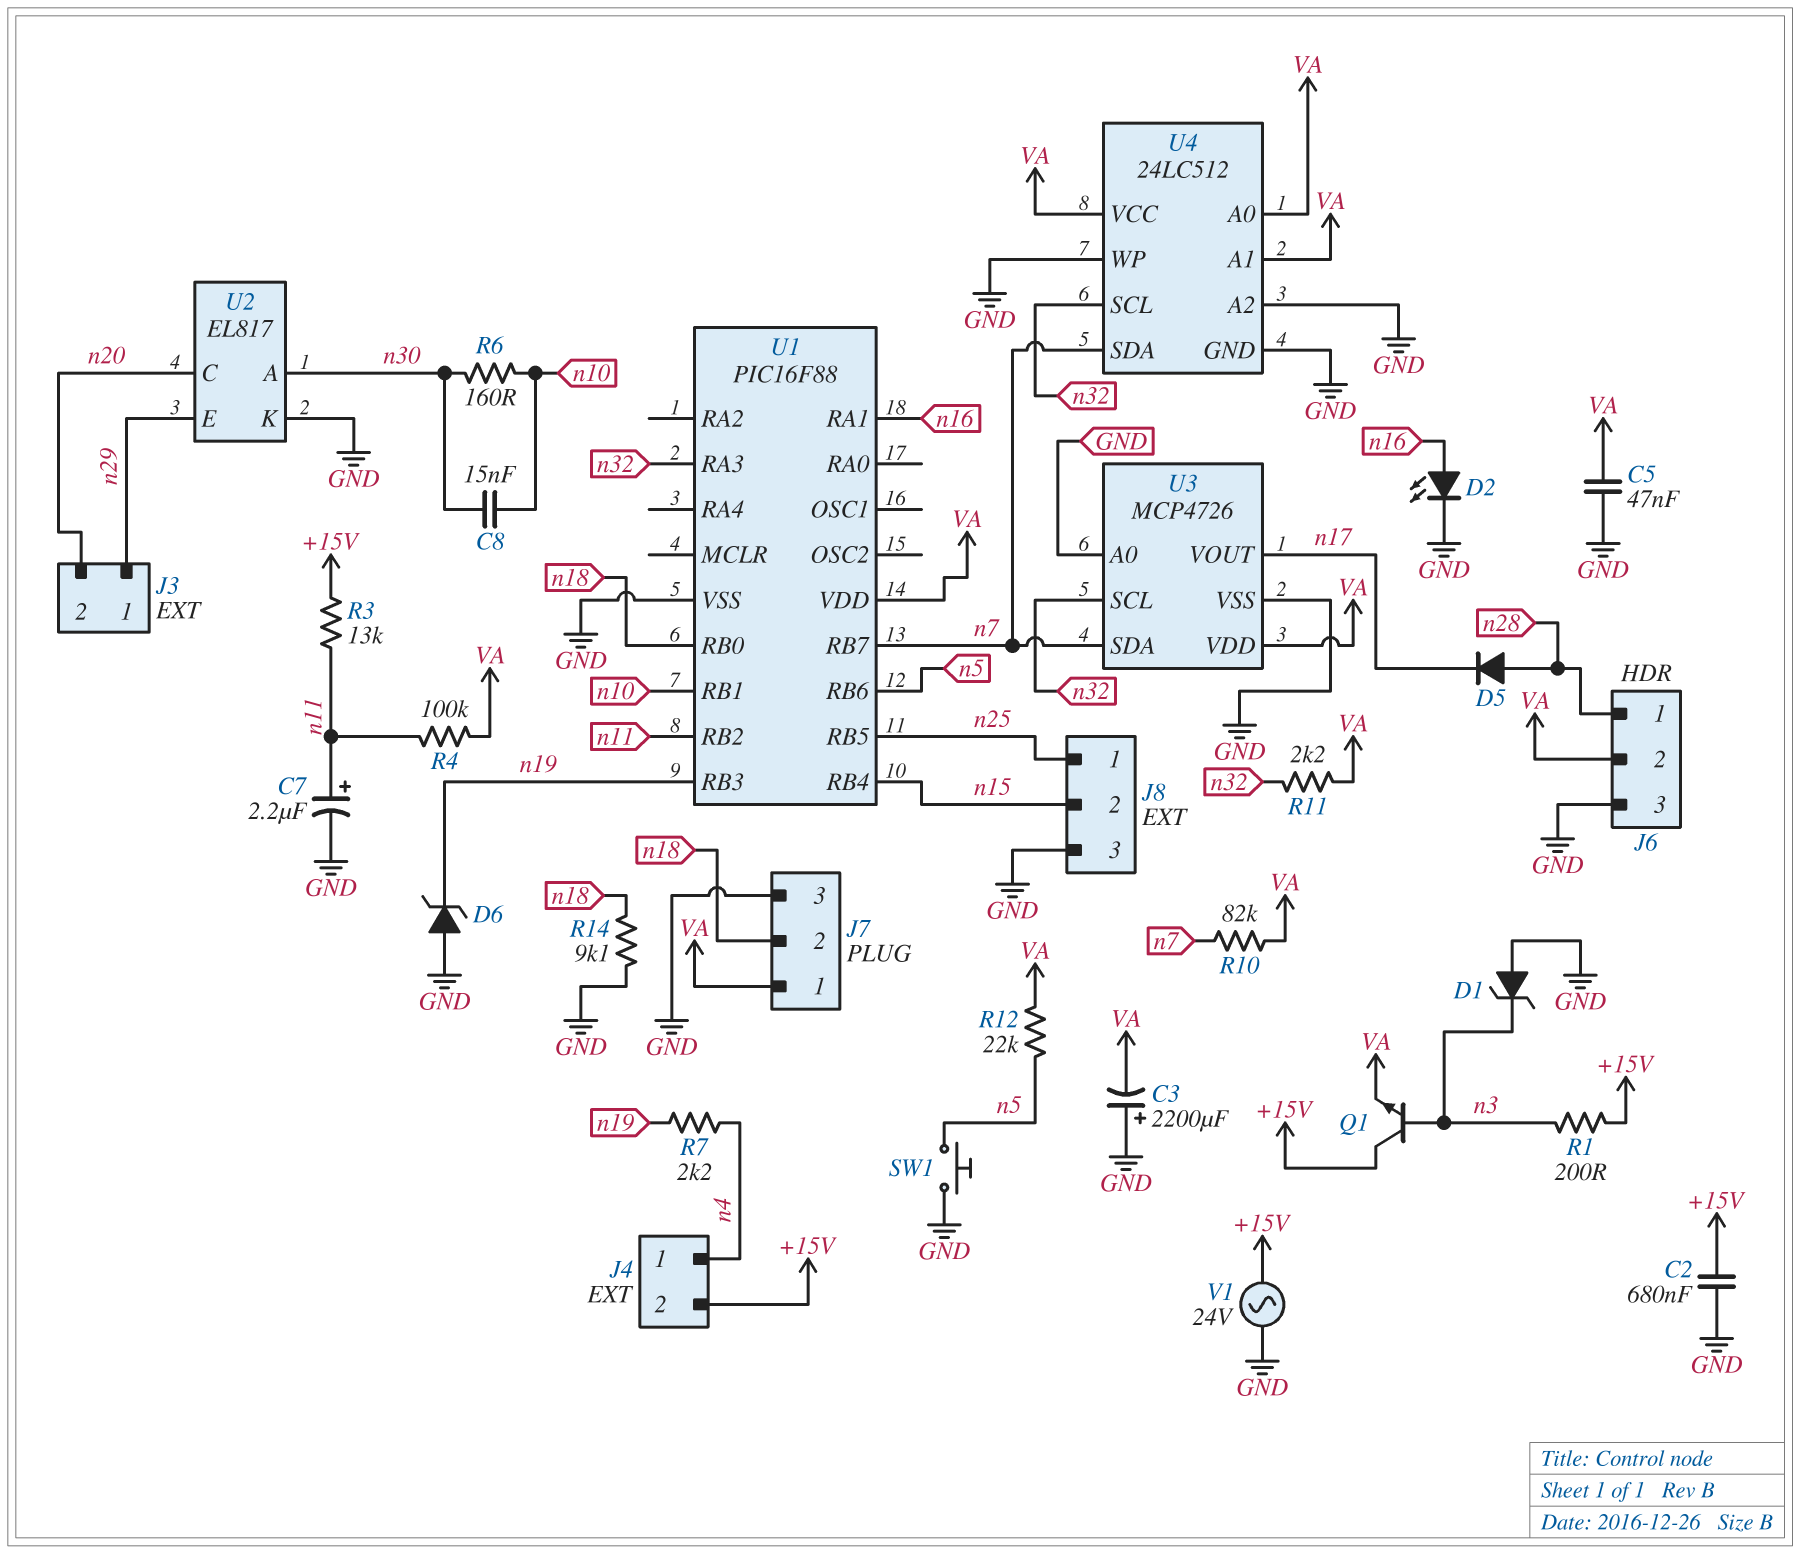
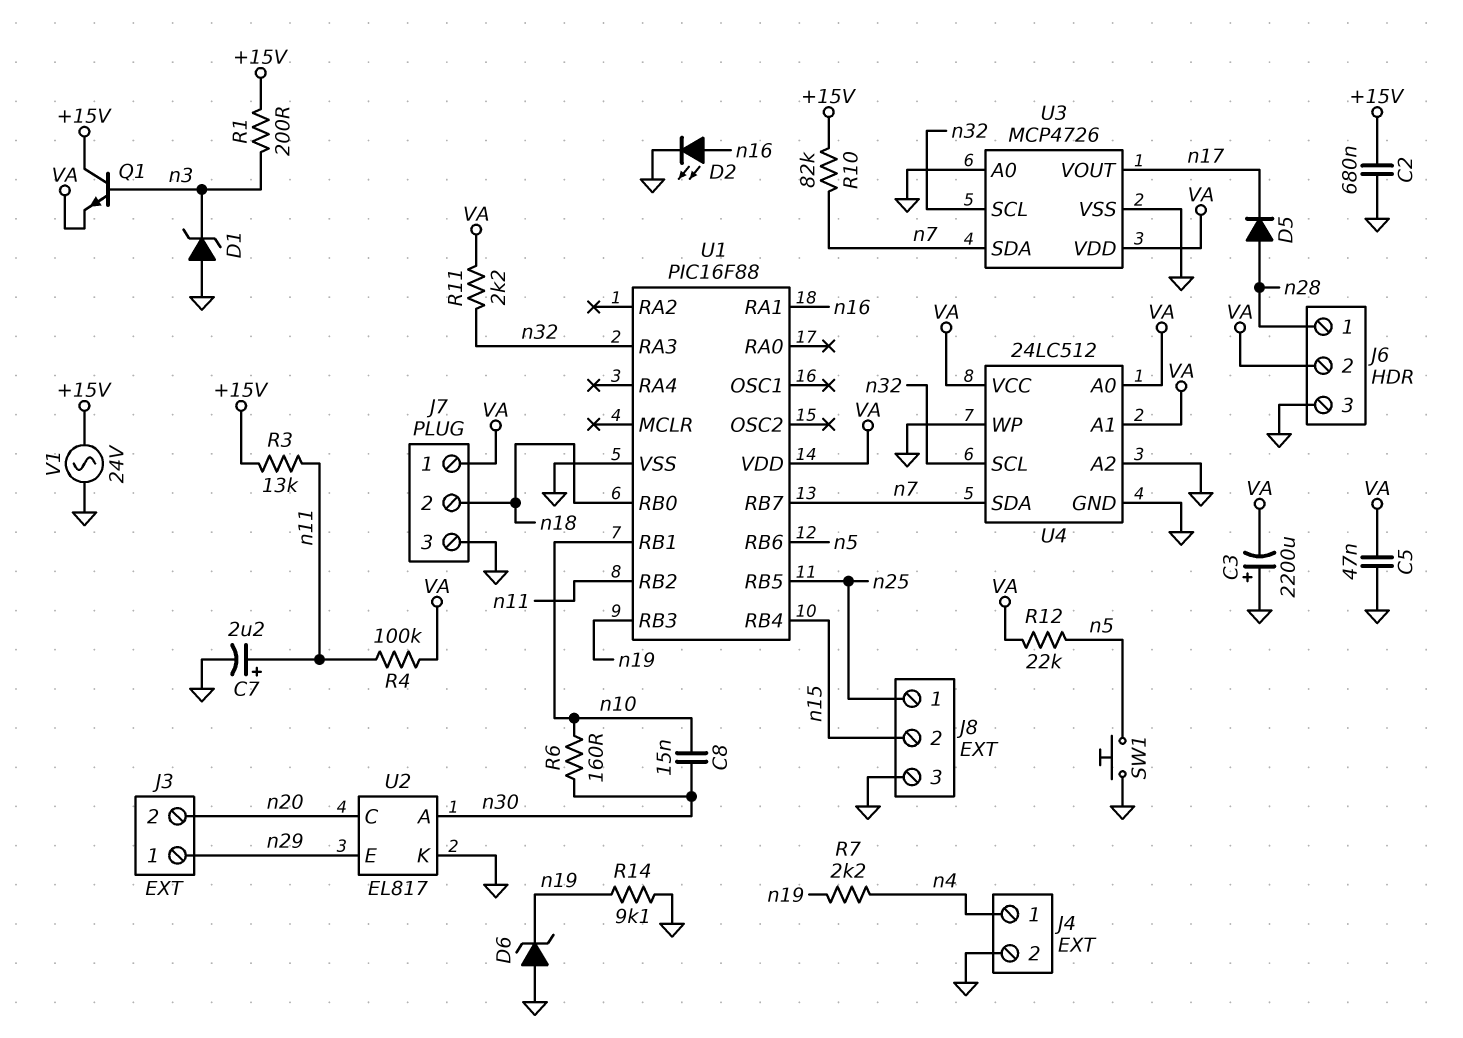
J4 pin 2: +15V -> GND
R10: 82k (VA, n7) -> 82k (+15V, n7)
R14: 9.1k (GND, n18) -> 9.1k (GND, n19)

